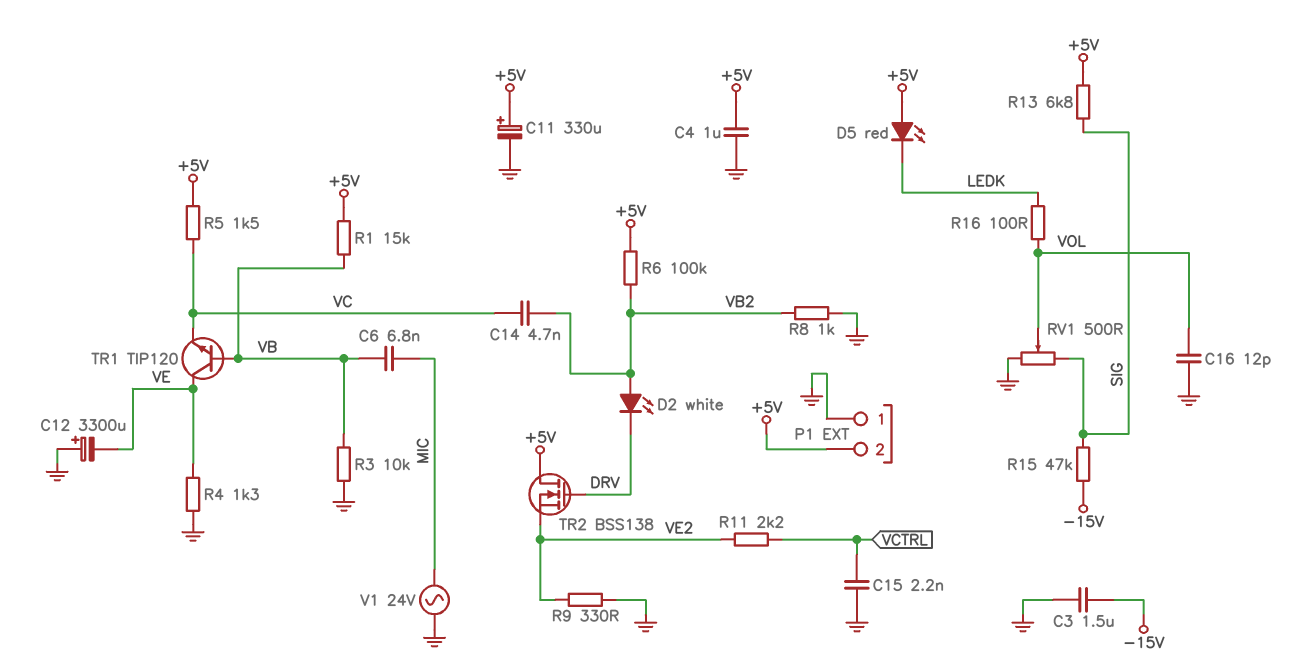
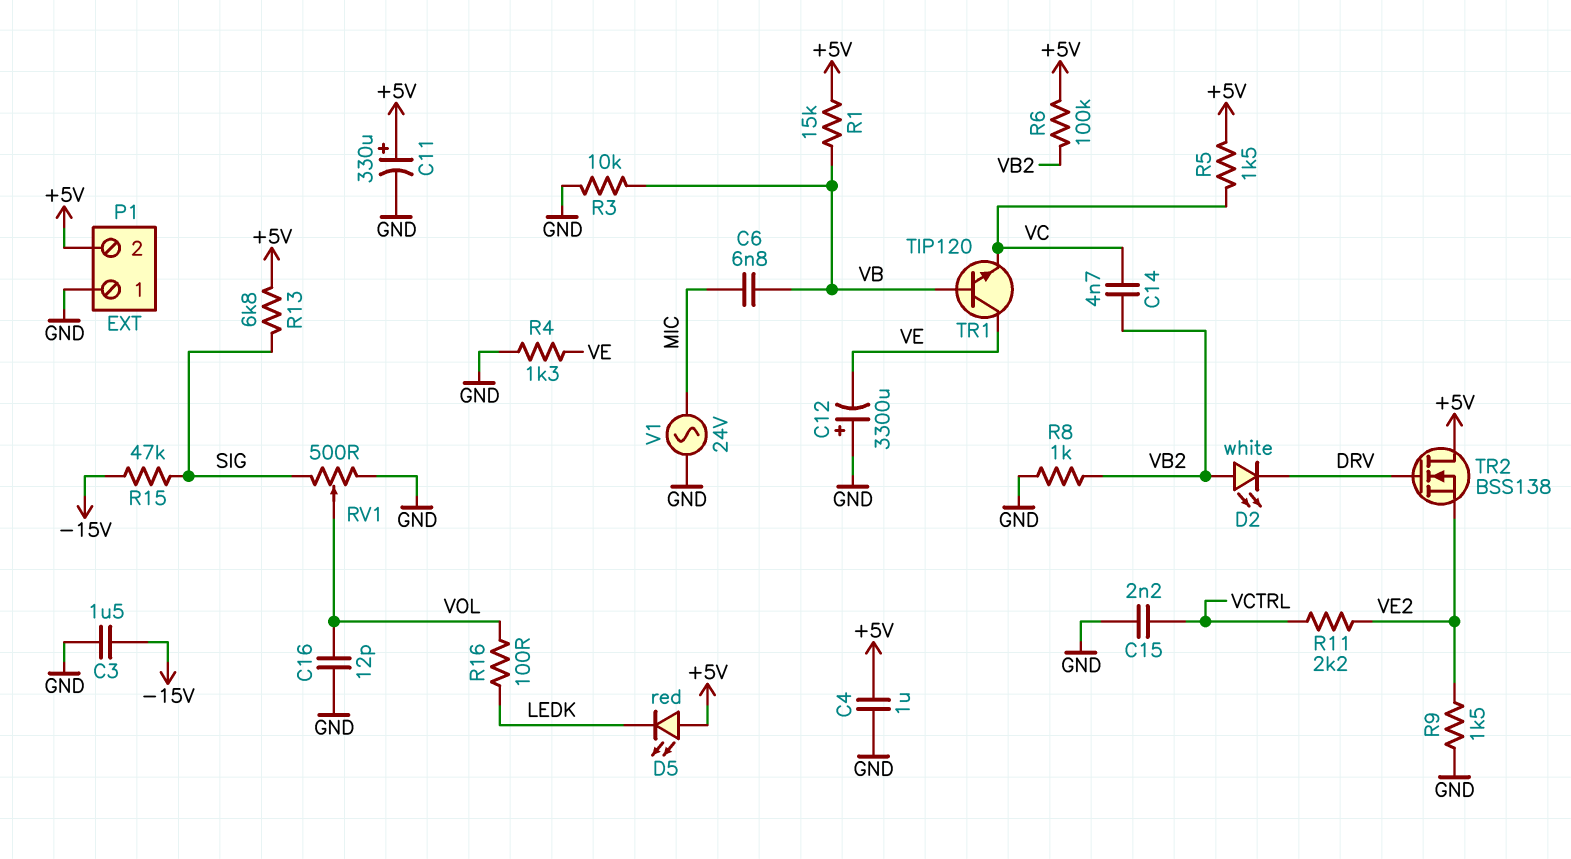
R9: 330 (GND, VE2) -> 1.5k (GND, VE2)

